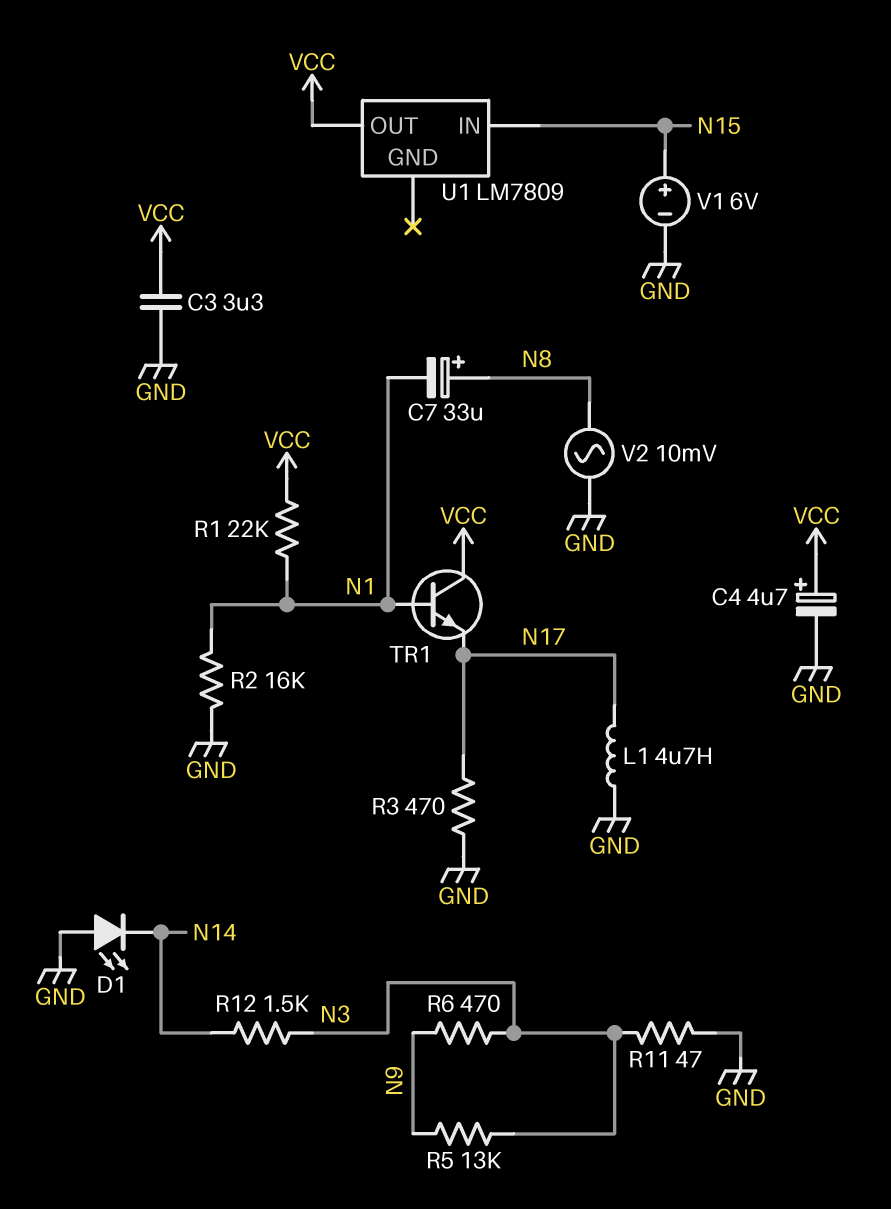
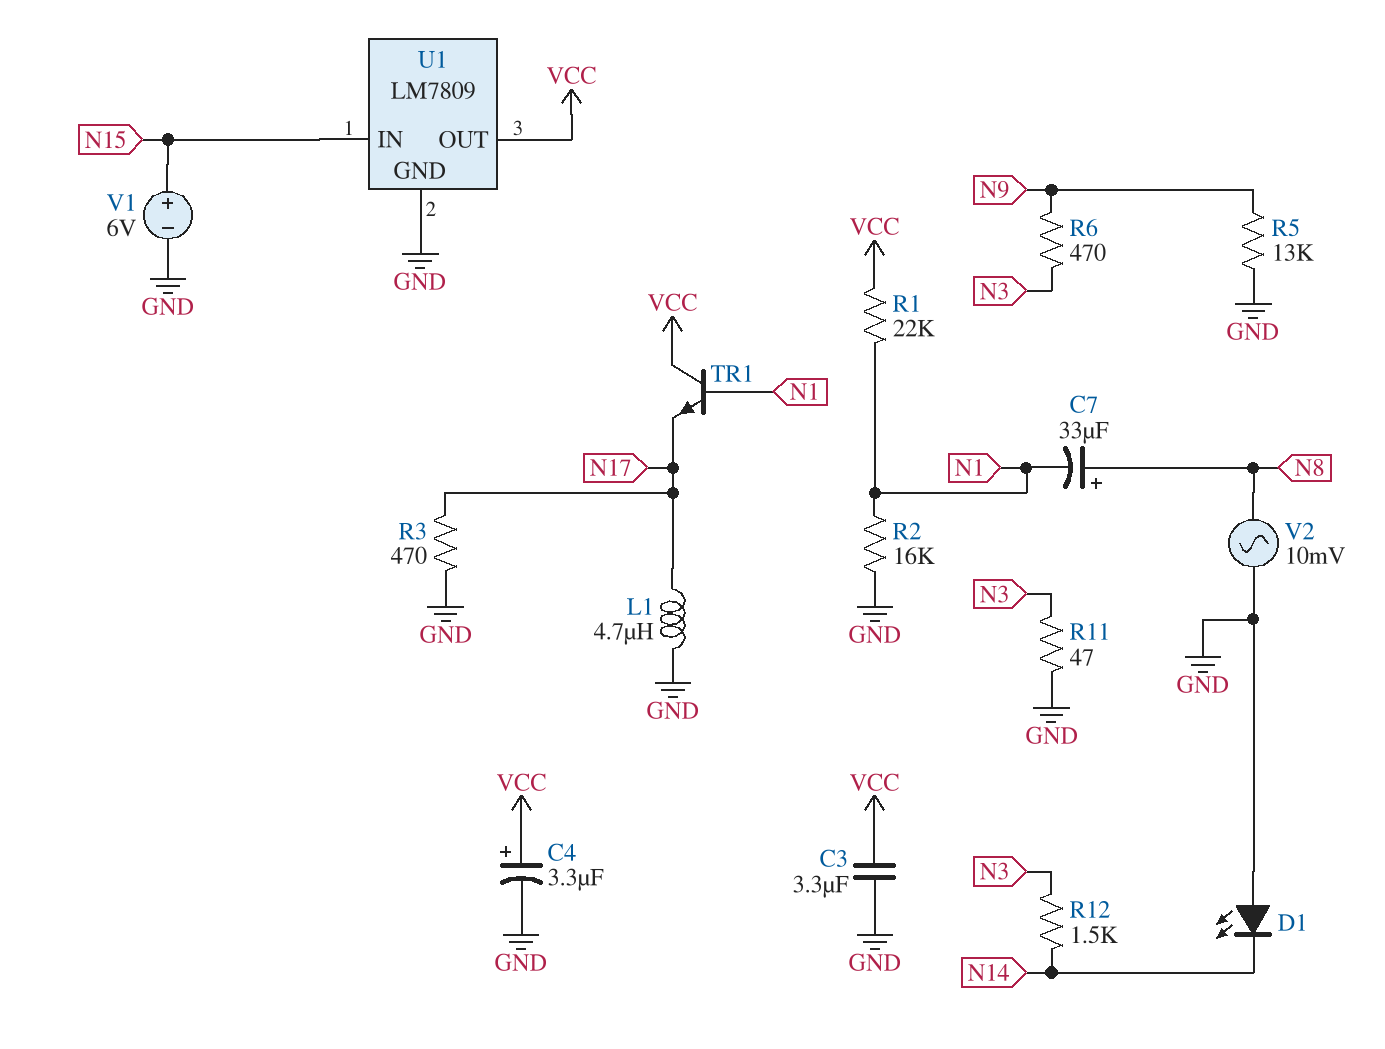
C4: 4.7uF (plus VCC, minus GND) -> 3.3uF (plus VCC, minus GND)
R5: 13k (N3, N9) -> 13k (GND, N9)
U1 pin GND: none -> GND

